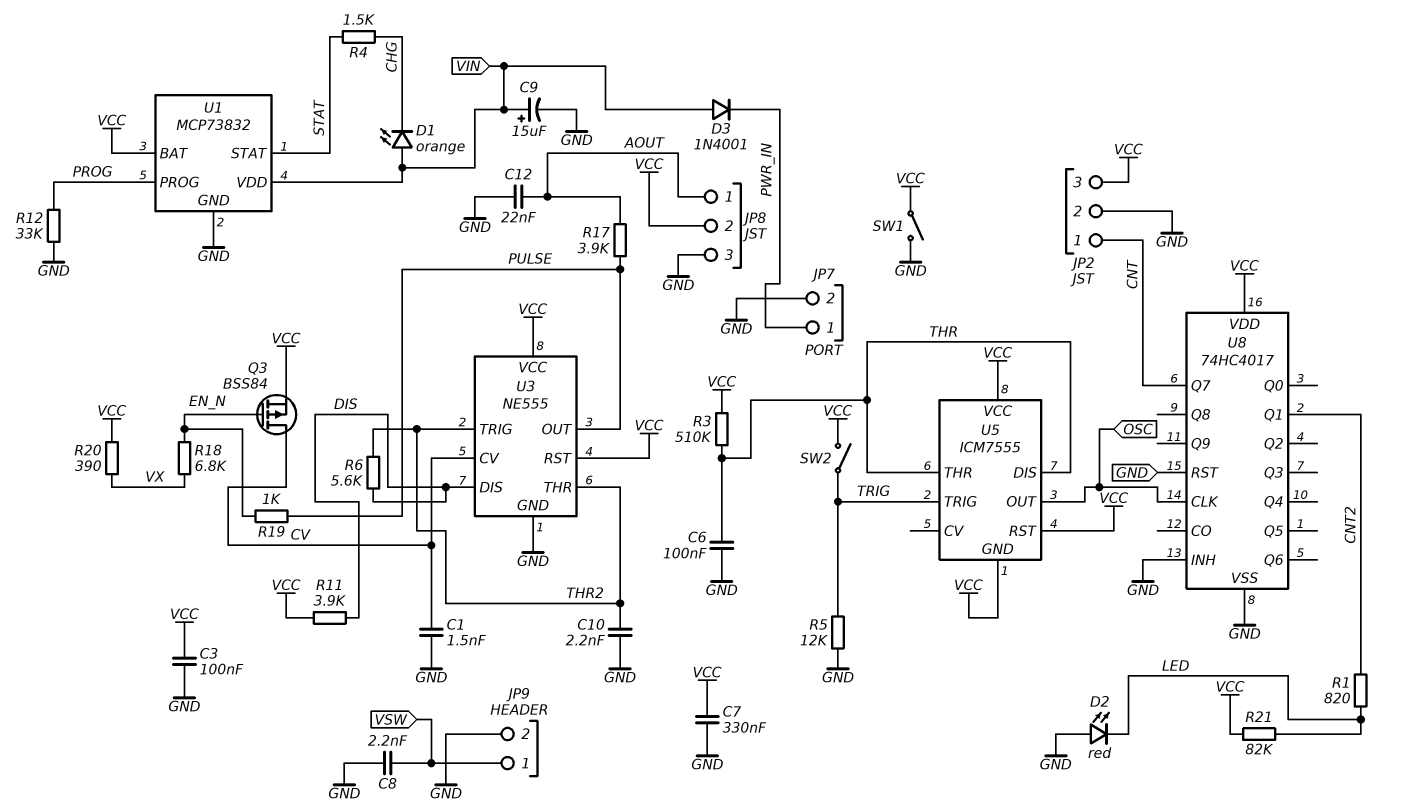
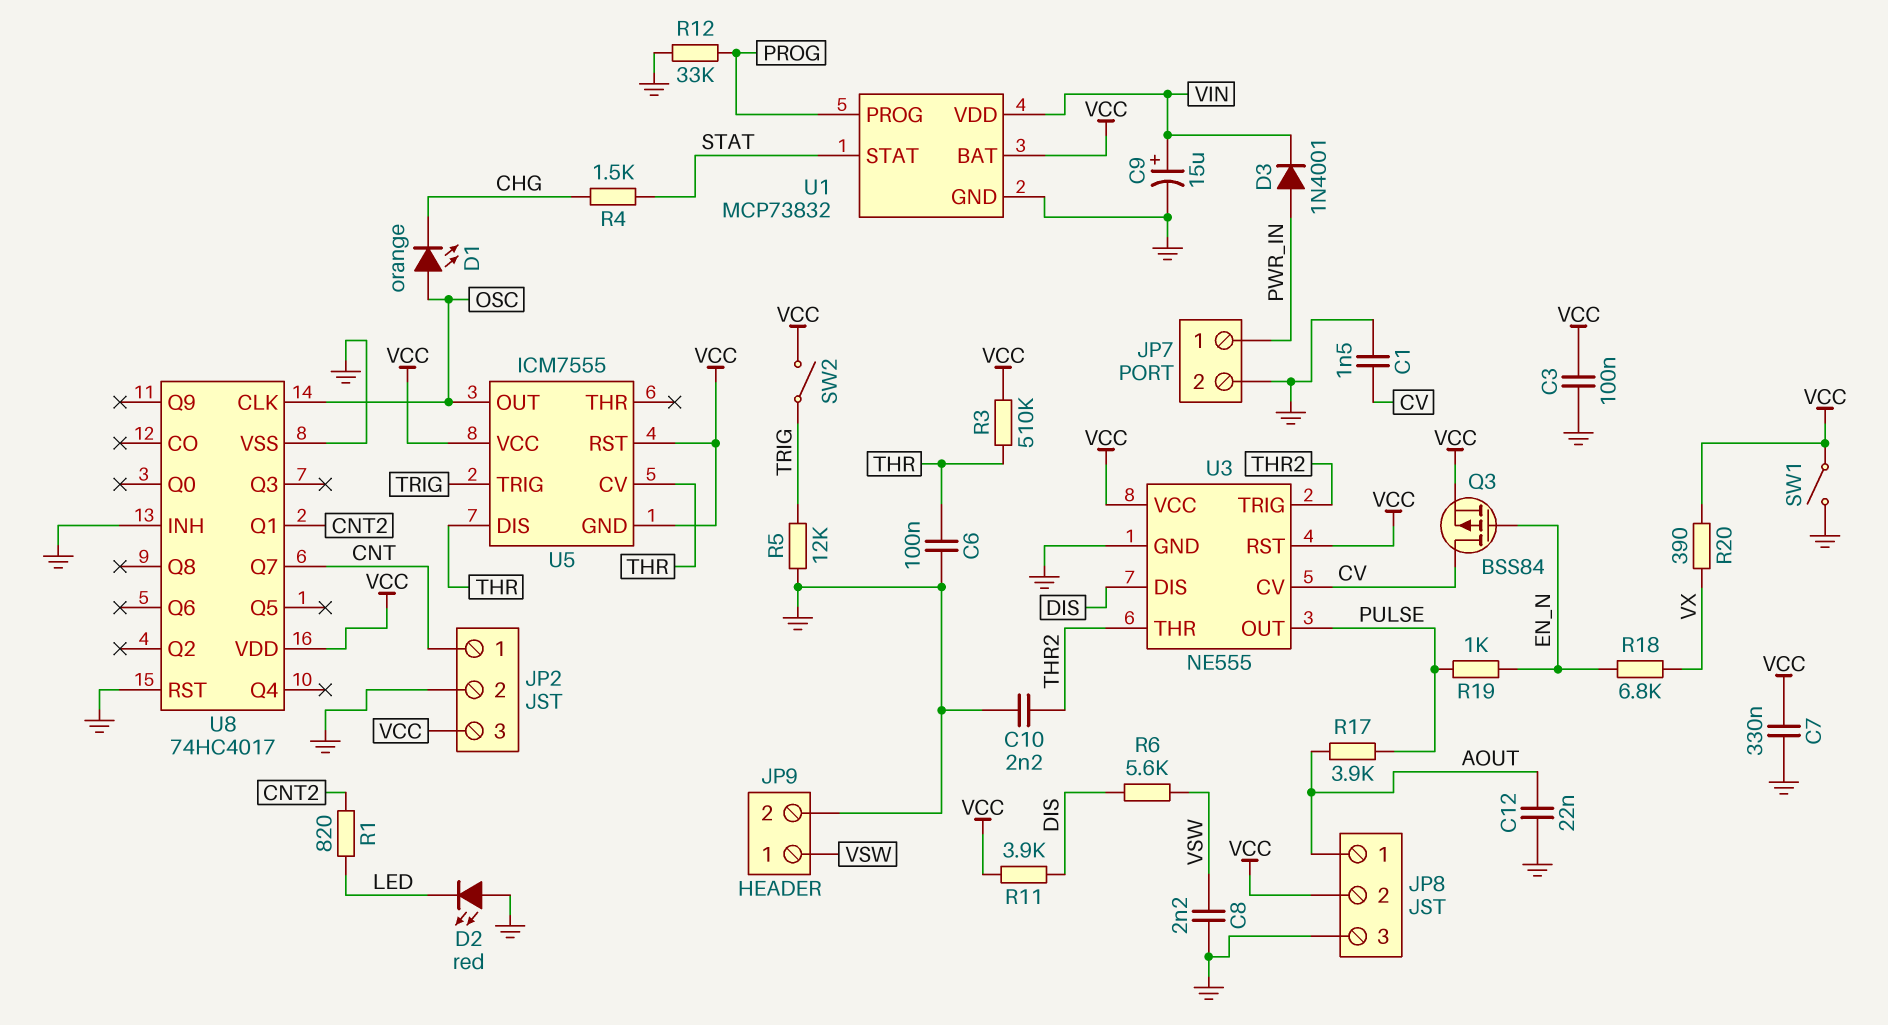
D1: LED orange (A VIN, K CHG) -> LED orange (A OSC, K CHG)
D3: diode 1N4001 (A VIN, K PWR_IN) -> diode 1N4001 (A PWR_IN, K VIN)
R6: 5.6k (DIS, THR2) -> 5.6k (DIS, VSW)
R21: 82k (LED, VCC) -> none
U5 pin CV: none -> THR
U5 pin THR: THR -> none

